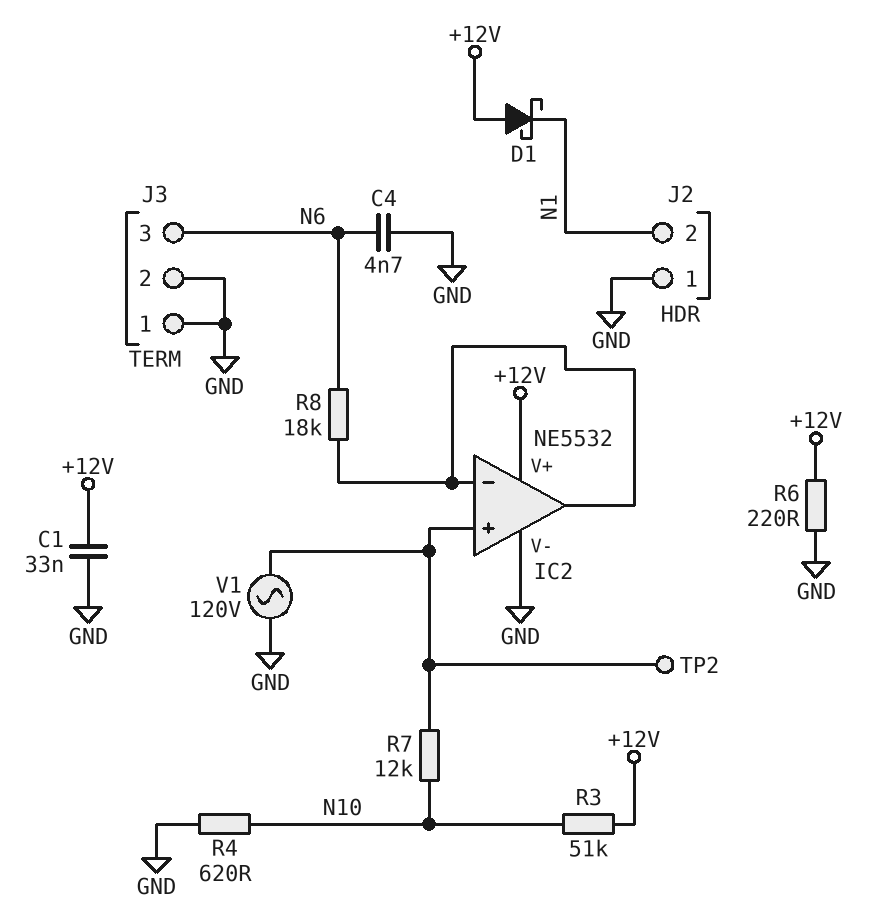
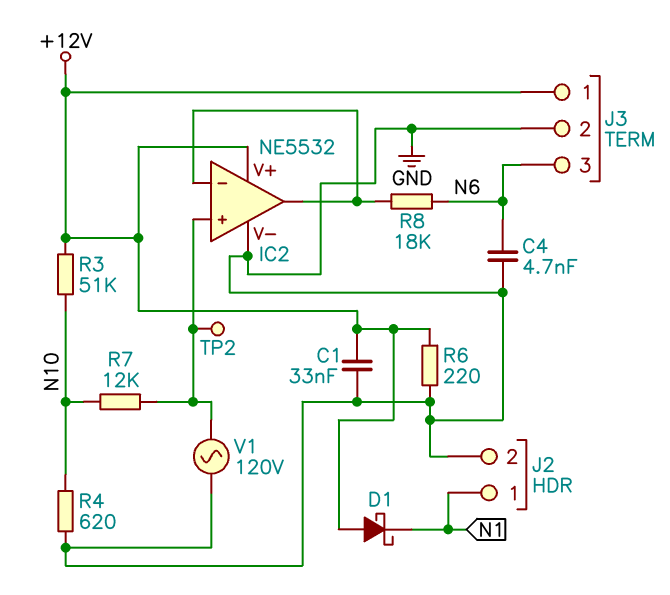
J2 pin 1: GND -> N1
J2 pin 2: N1 -> GND
J3 pin 1: GND -> +12V

